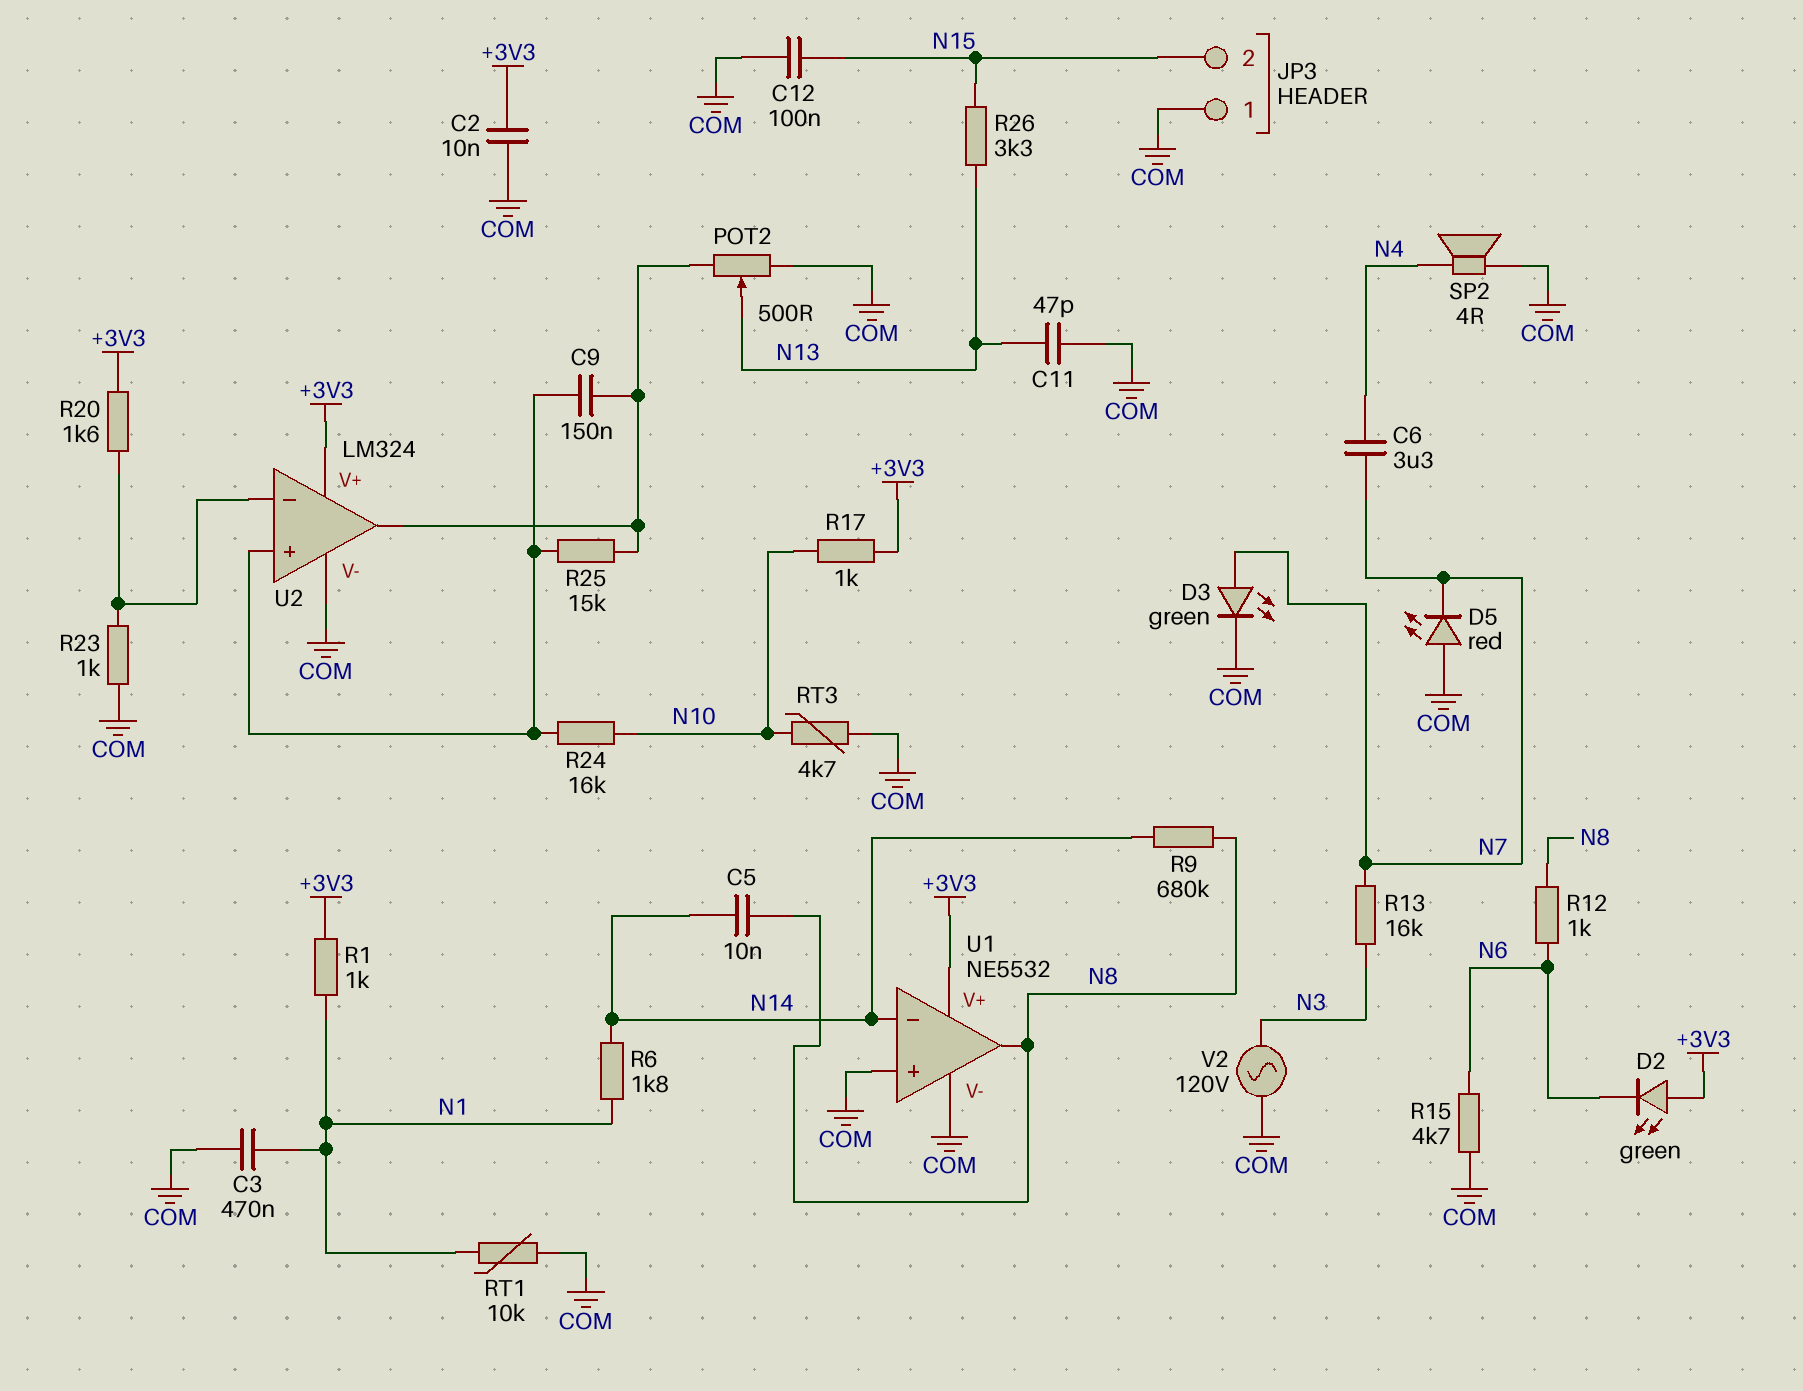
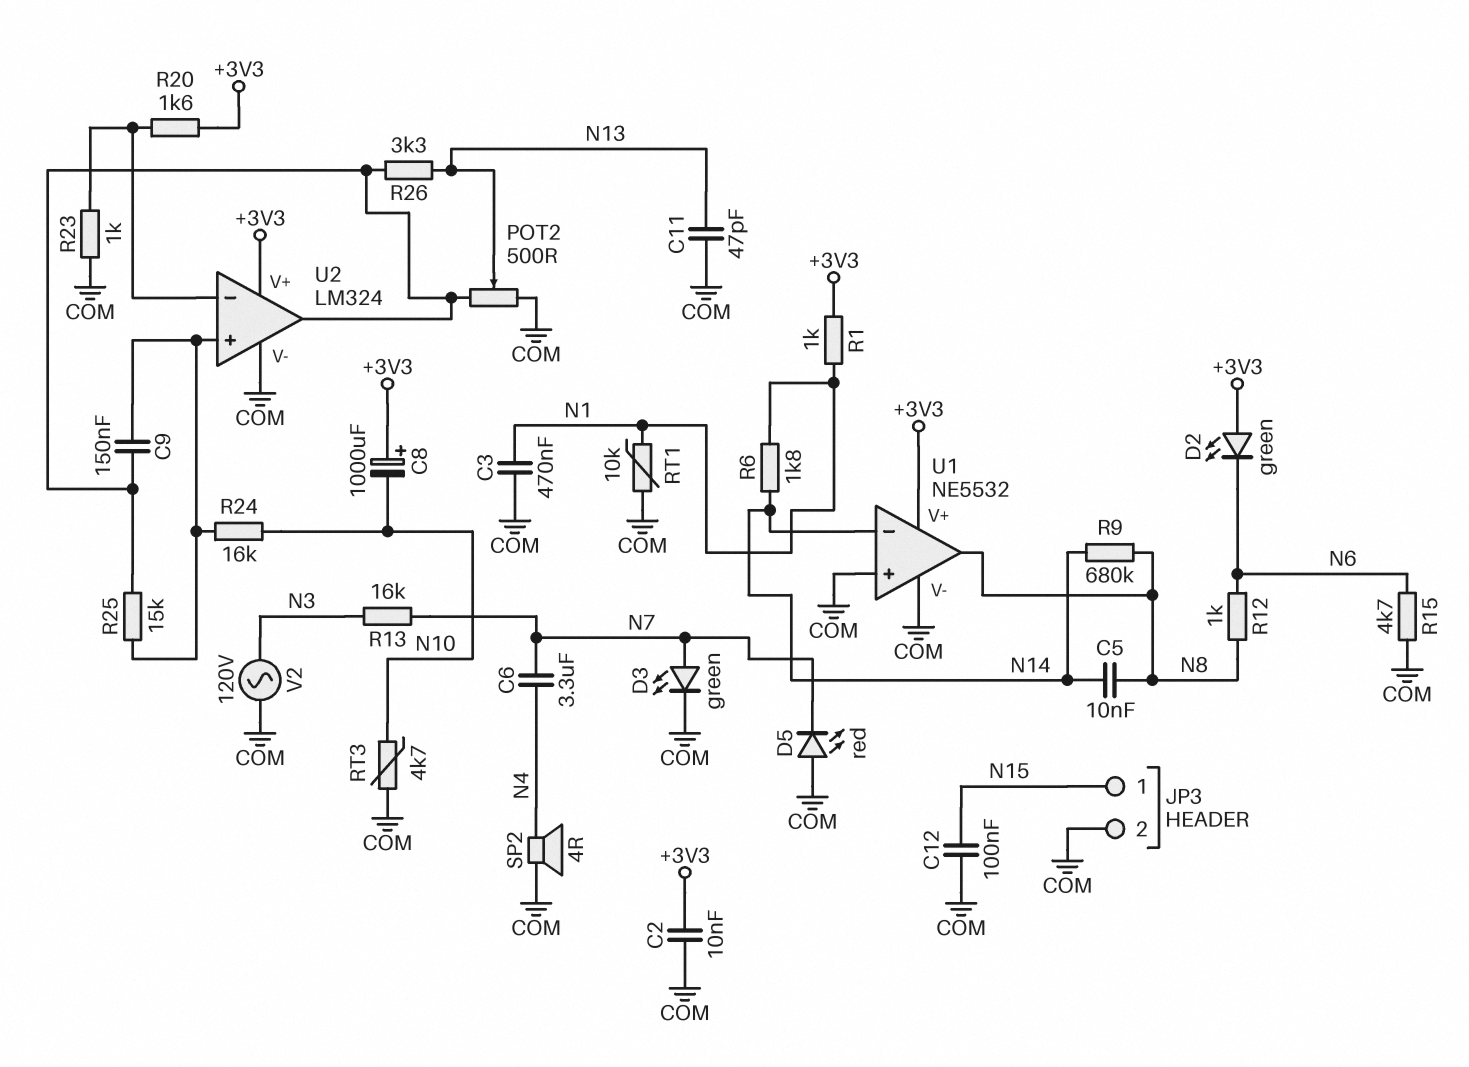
C8: none -> 1000uF (plus +3V3, minus N10)
JP3 pin 1: COM -> N15
JP3 pin 2: N15 -> COM
R17: 1k (+3V3, N10) -> none
R26: 3.3k (N13, N15) -> 3.3k (N13, U2/out)

